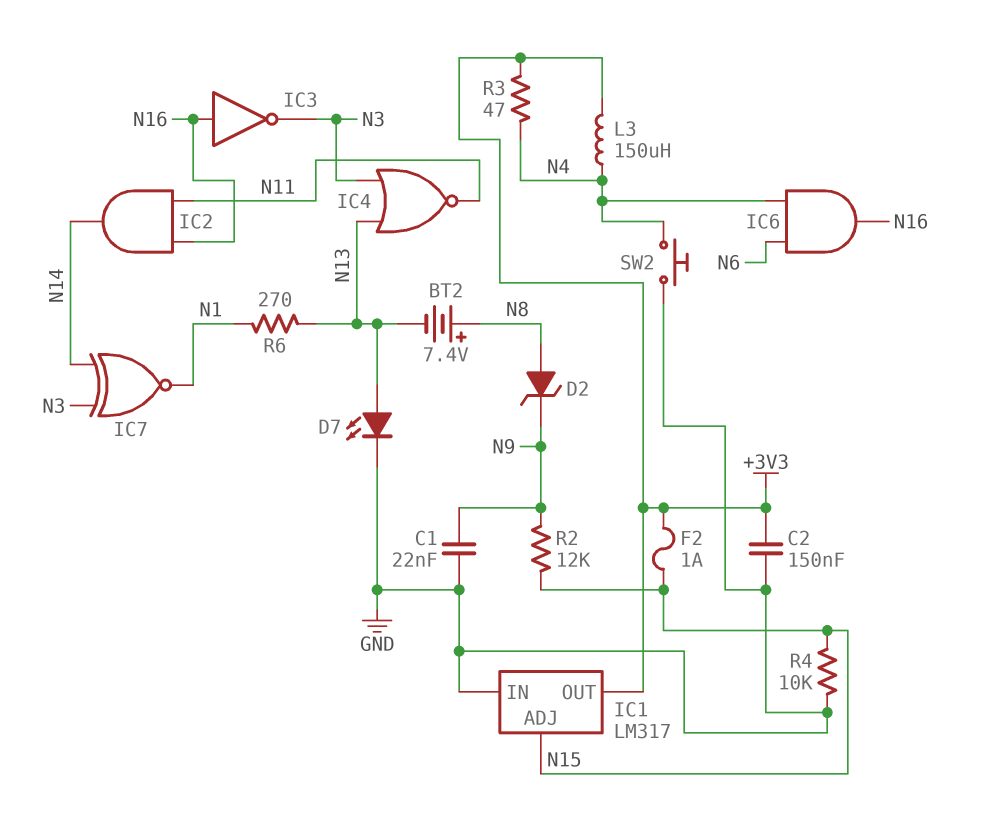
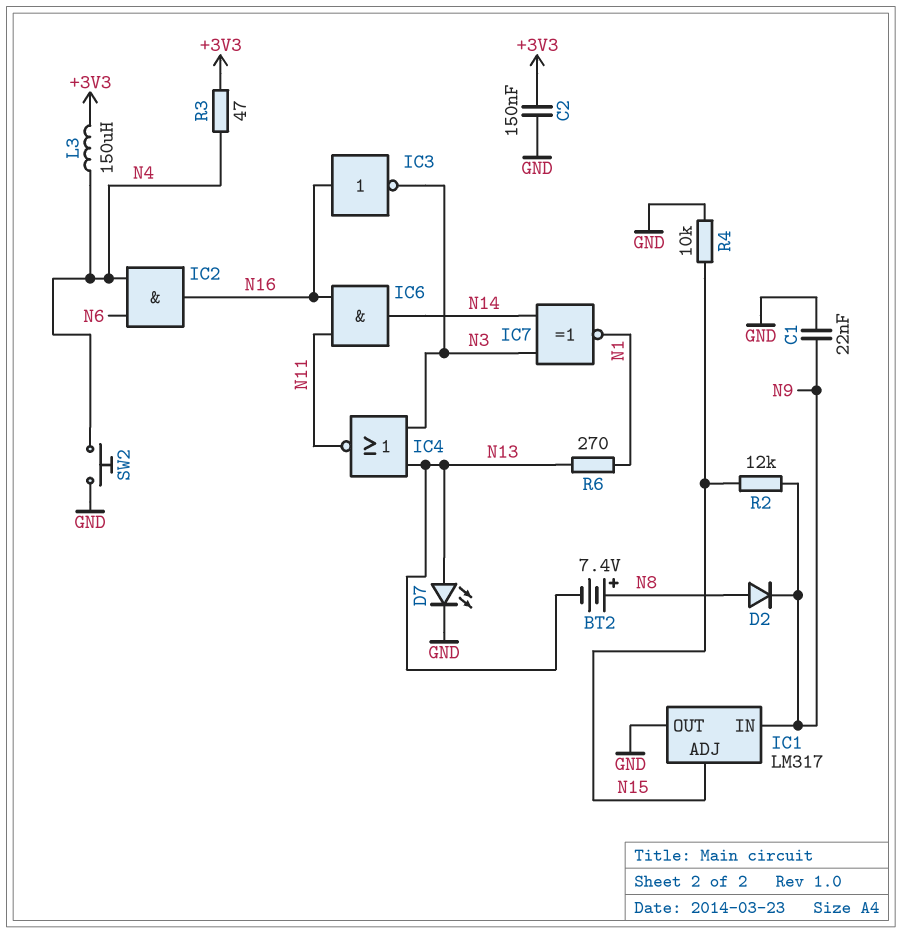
D2: zener (A N8, K N9) -> diode (A N8, K N9)
F2: 1A (+3V3, N15) -> none
IC1 pin IN: GND -> N9
IC1 pin OUT: +3V3 -> GND
IC2: AND (in N11, in N16, out N14) -> AND (in N4, in N6, out N16)
IC6: AND (in N4, in N6, out N16) -> AND (in N11, in N16, out N14)

